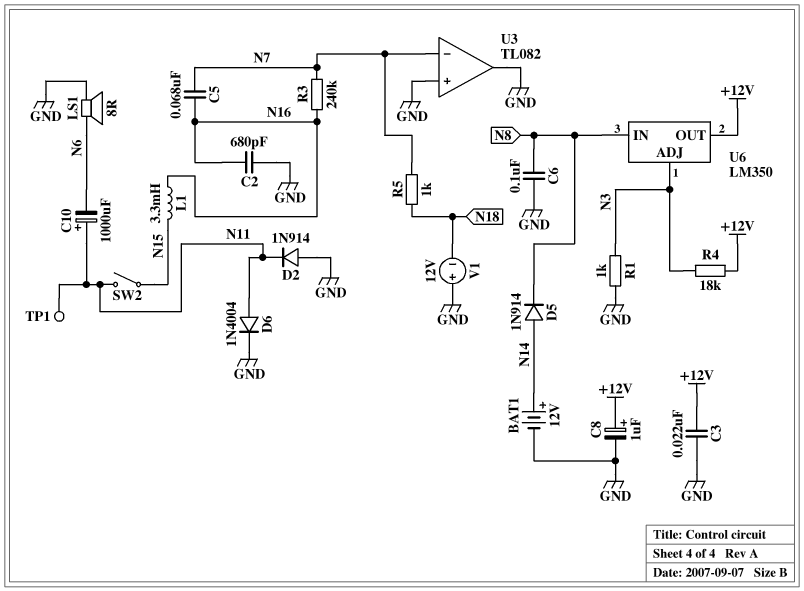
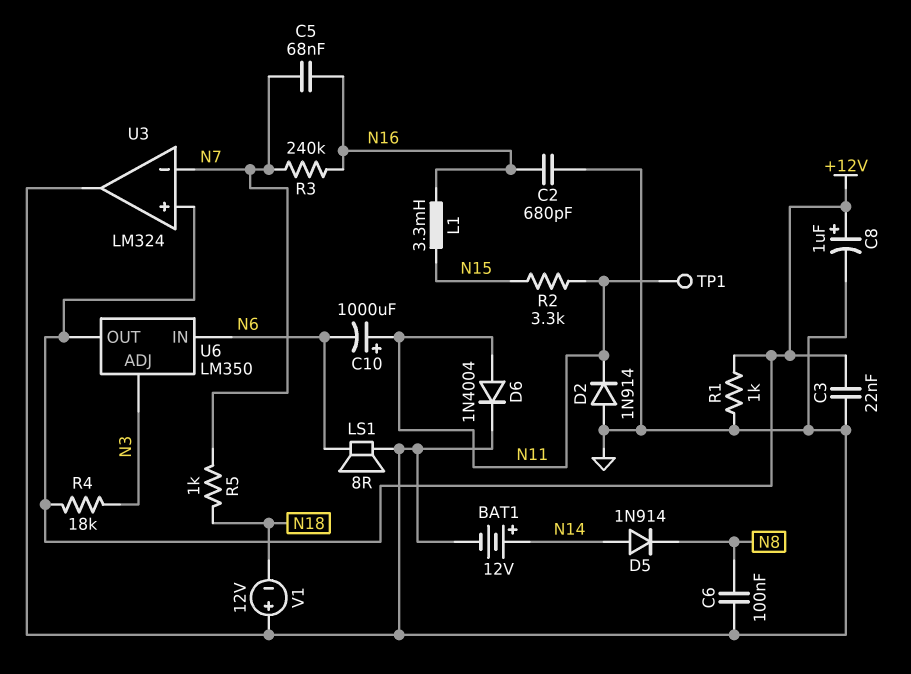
R1: 1k (GND, N3) -> 1k (+12V, GND)
R2: none -> 3.3k (N11, N15)
SW2: switch (N11, N15) -> none
U3: TL082 -> LM324
U3 pin in+: GND -> +12V
U6 pin IN: N8 -> N6

